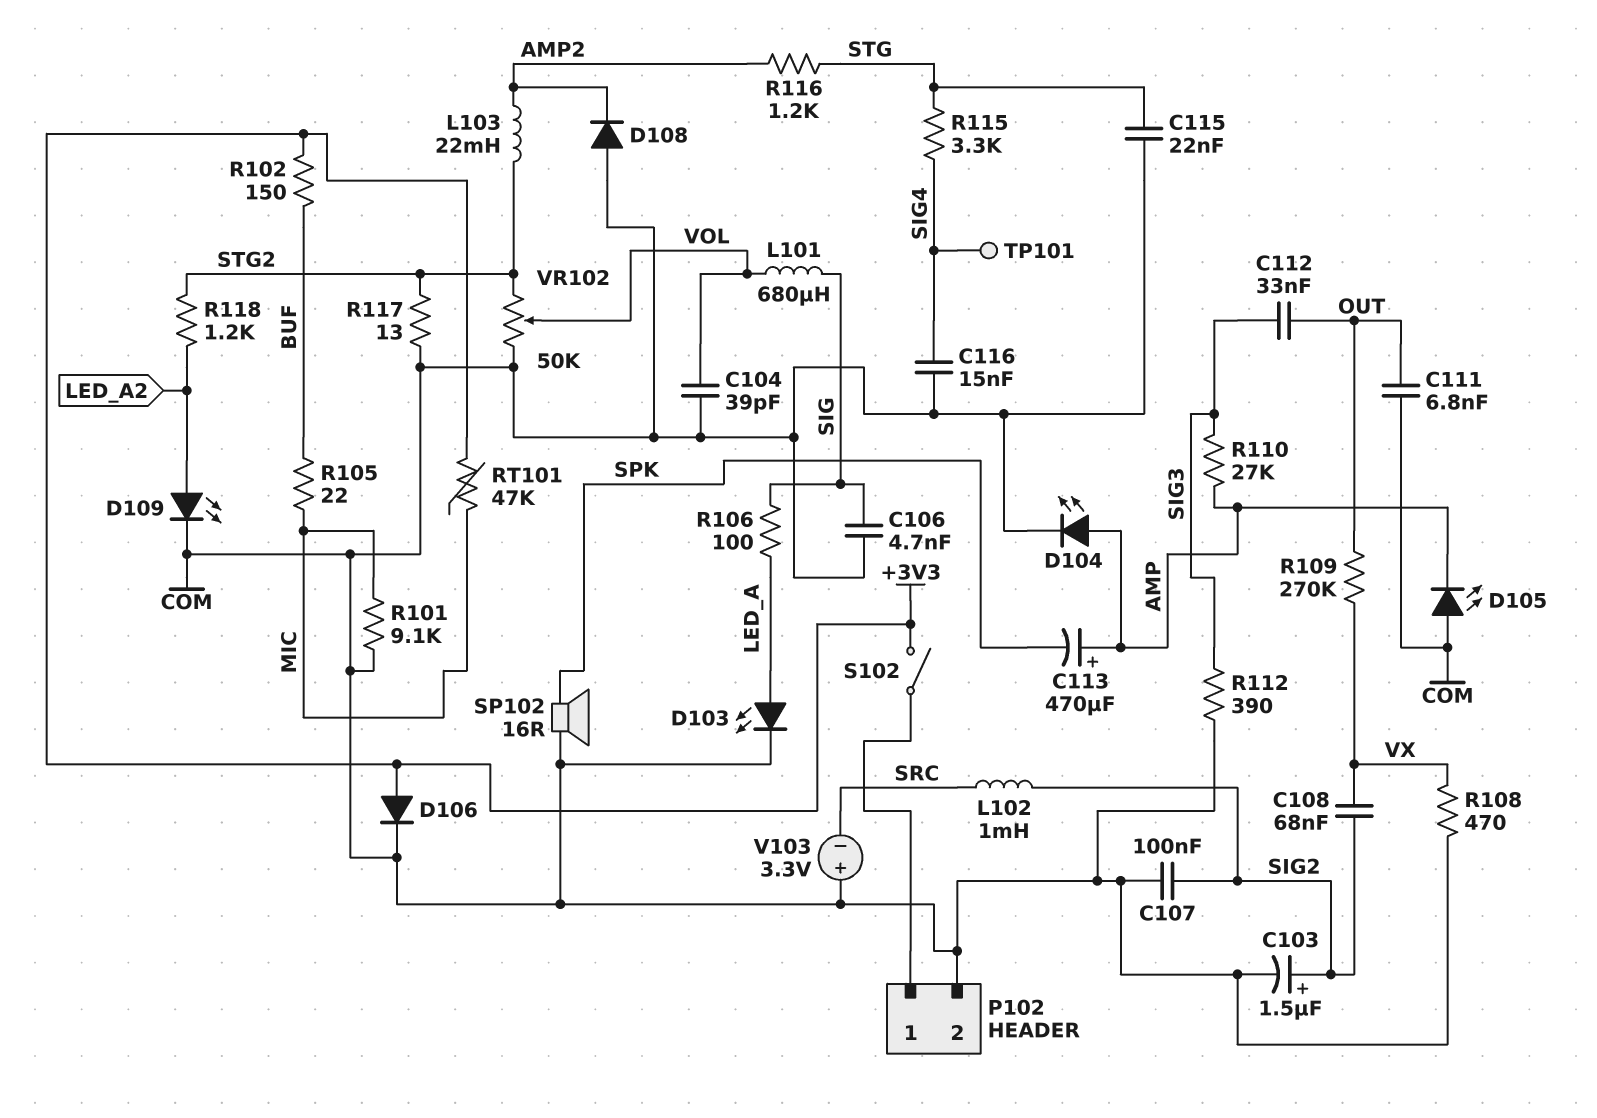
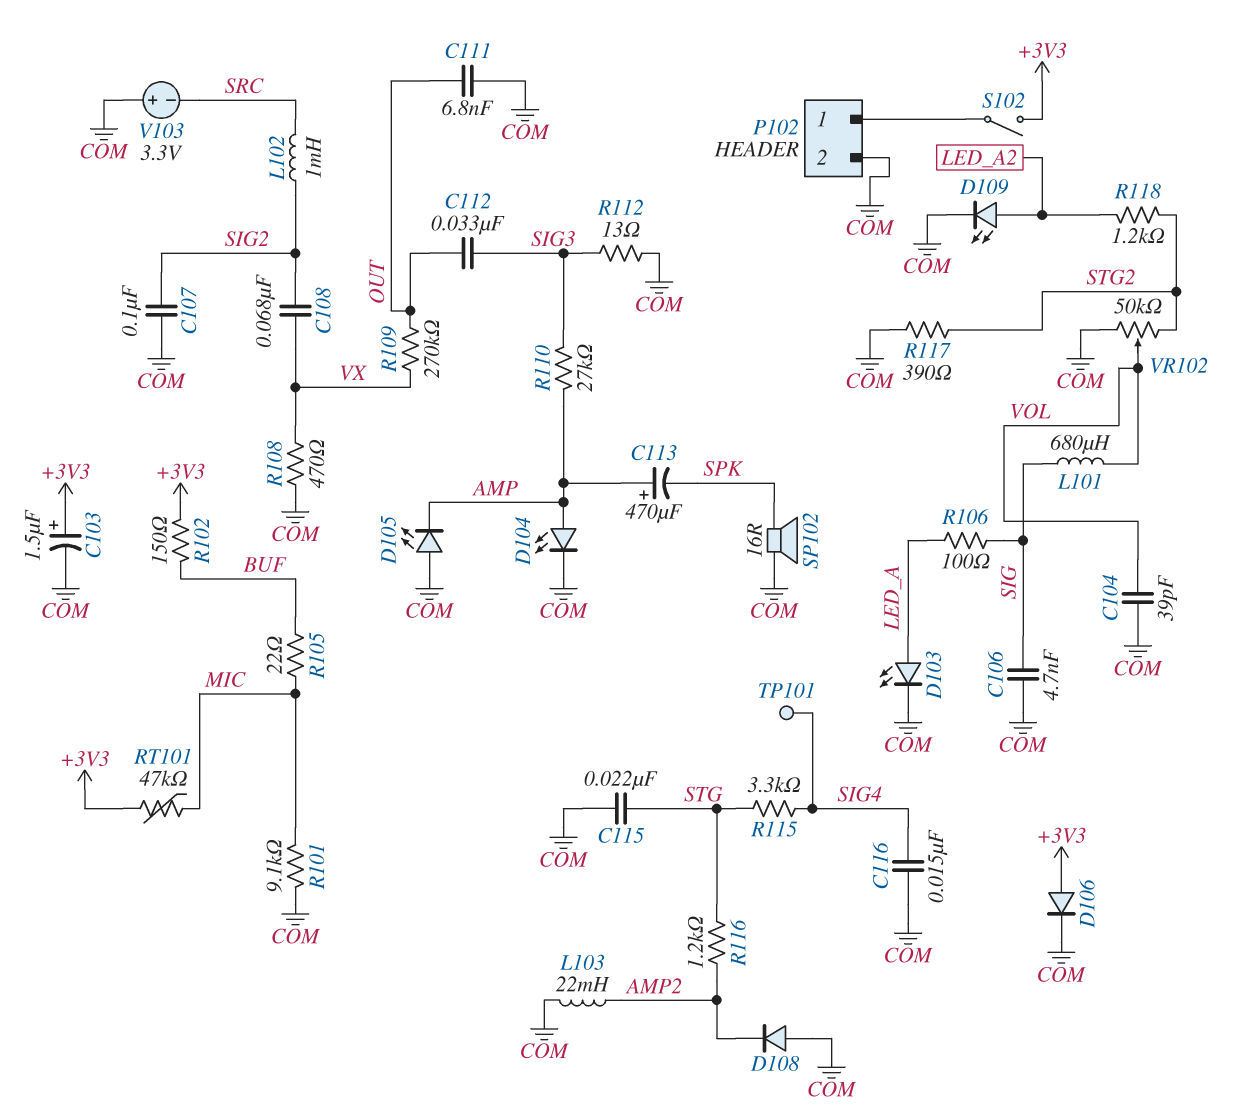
C103: 1.5uF (plus SIG2, minus COM) -> 1.5uF (plus +3V3, minus COM)
L103: 22mH (AMP2, STG2) -> 22mH (AMP2, COM)
R112: 390 (COM, SIG3) -> 13 (COM, SIG3)
R117: 13 (COM, STG2) -> 390 (COM, STG2)

